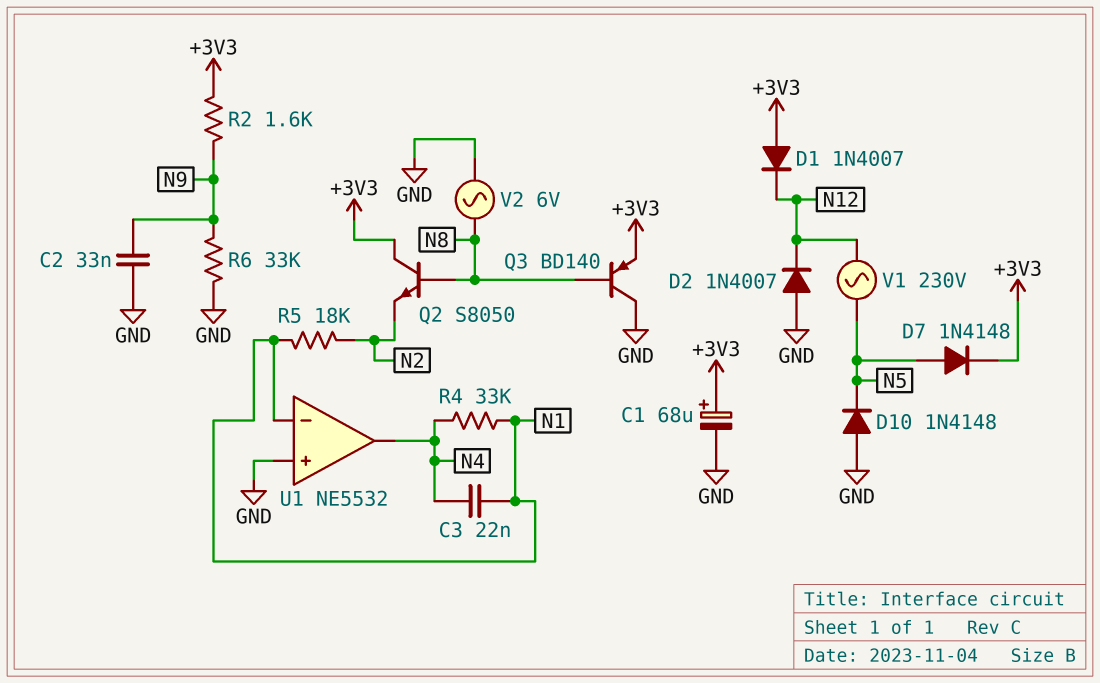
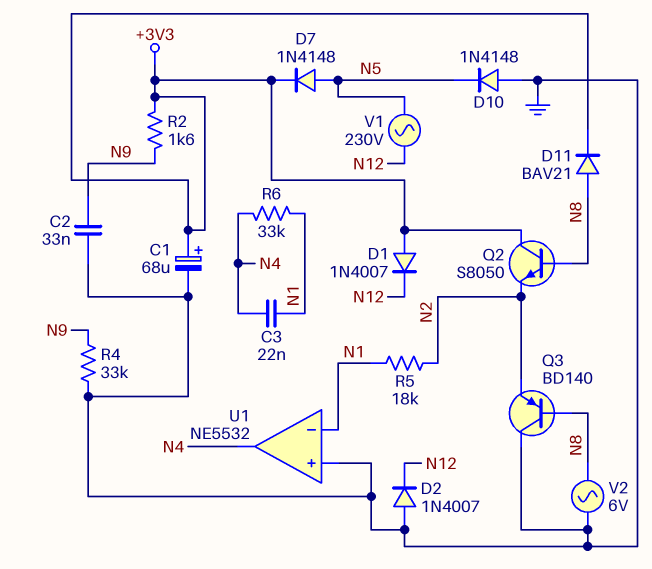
D11: none -> diode BAV21 (A N8, K +3V3)
Q3: PNP BD140 (B N8, C GND, E +3V3) -> PNP BD140 (B N8, C GND, E N2)
R4: 33k (N1, N4) -> 33k (GND, N9)
R6: 33k (GND, N9) -> 33k (N1, N4)

